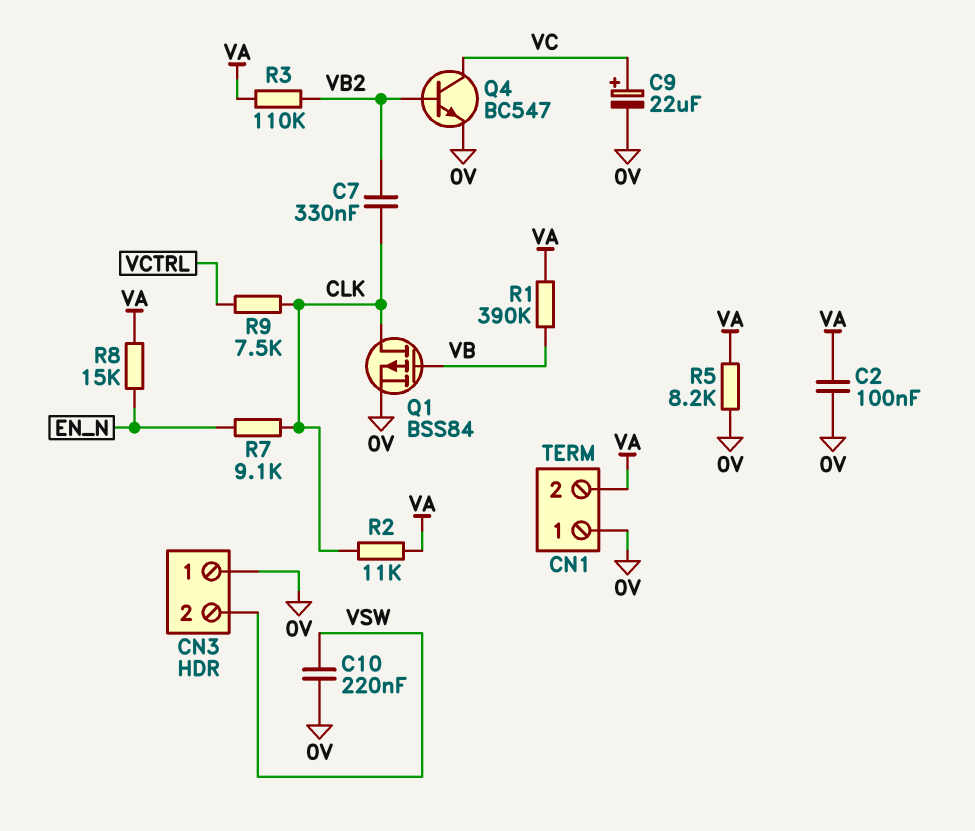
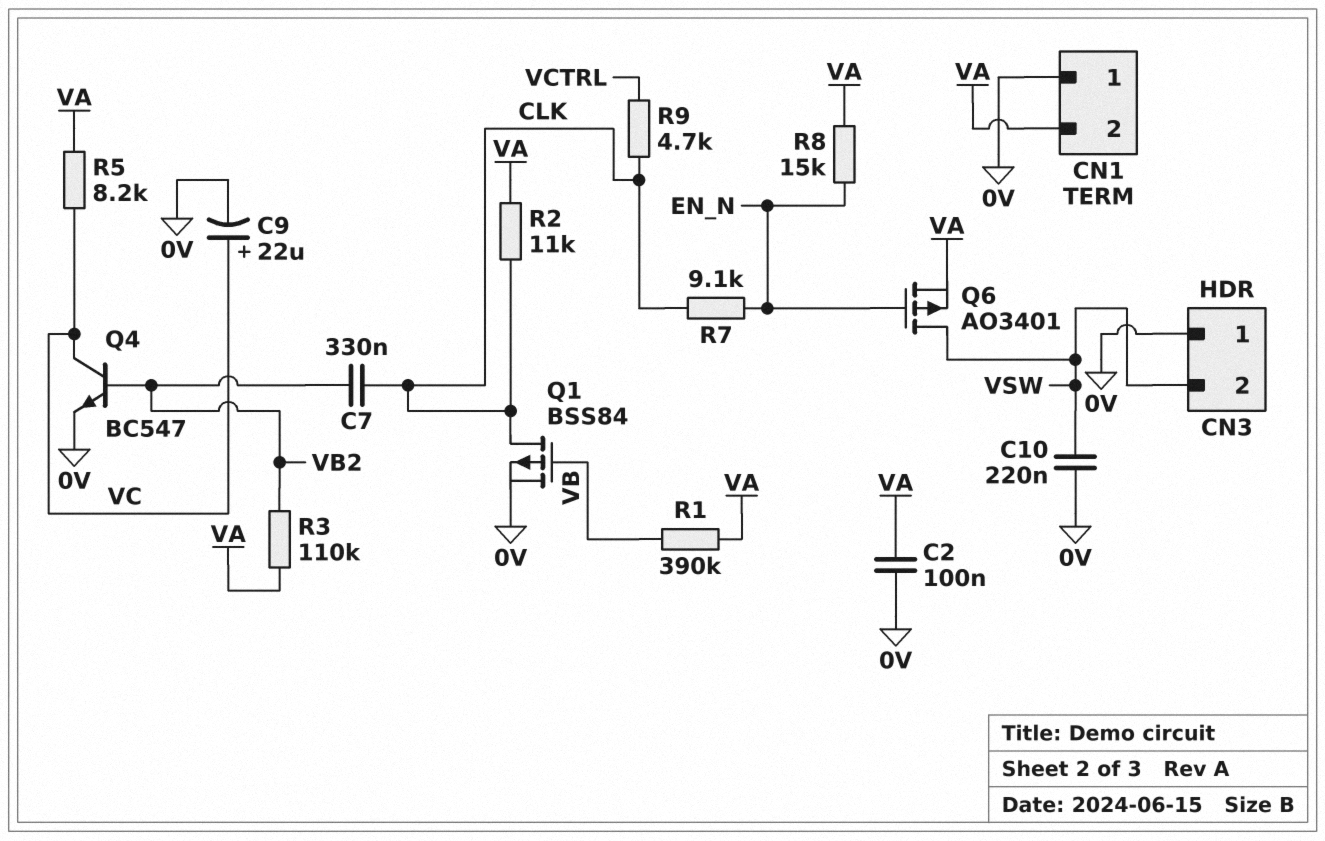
Q6: none -> PMOS AO3401 (G EN_N, D VSW, S VA)
R5: 8.2k (0V, VA) -> 8.2k (VA, VC)
R9: 7.5k (CLK, VCTRL) -> 4.7k (CLK, VCTRL)

